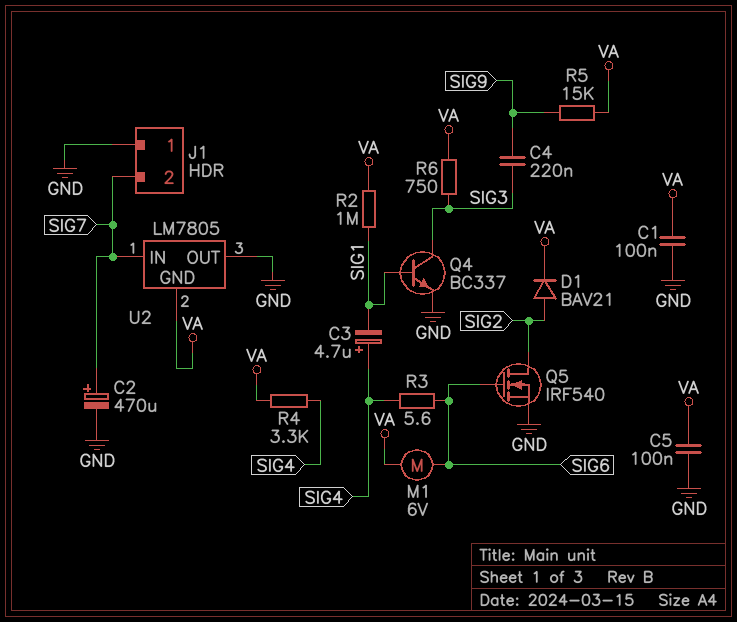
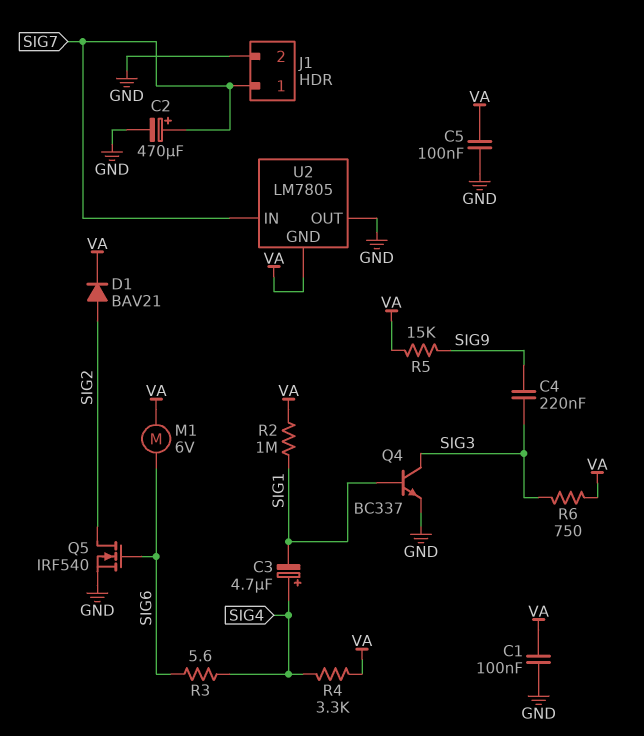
J1 pin 1: GND -> SIG7
J1 pin 2: SIG7 -> GND

